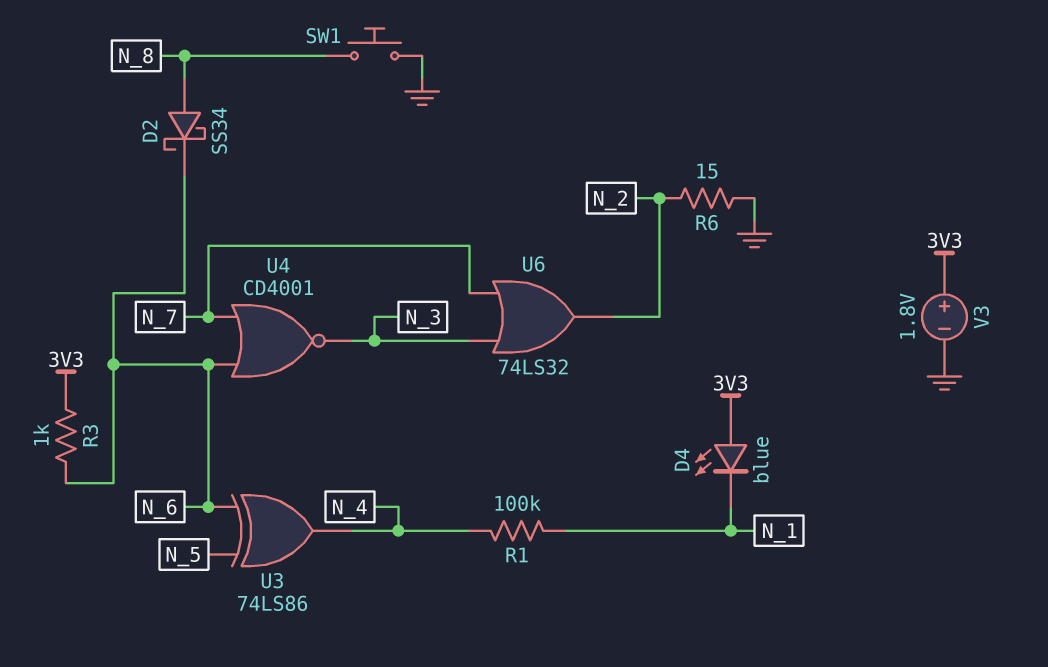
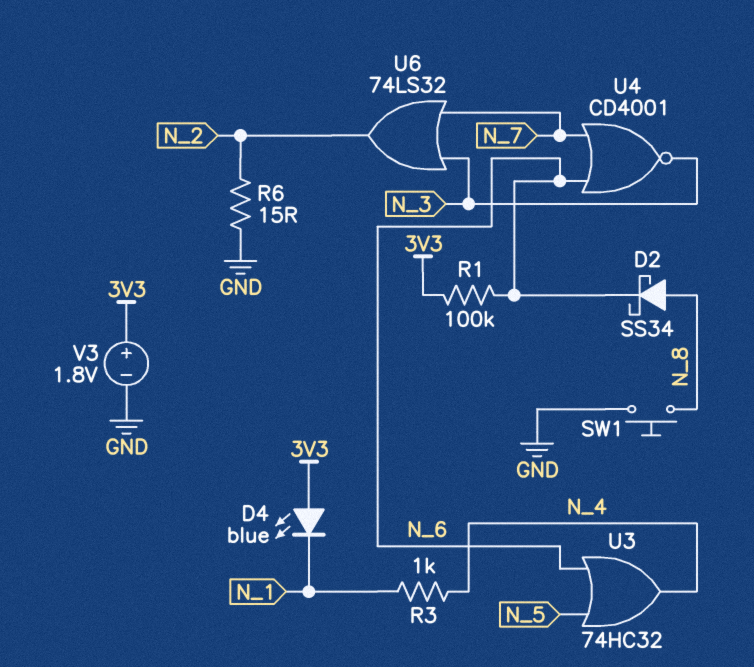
R1: 100k (N_1, N_4) -> 100k (3V3, N_6)
R3: 1k (3V3, N_6) -> 1k (N_1, N_4)
U3: XOR 74LS86 (in N_5, in N_6, out N_4) -> OR 74HC32 (in N_5, in N_6, out N_4)

